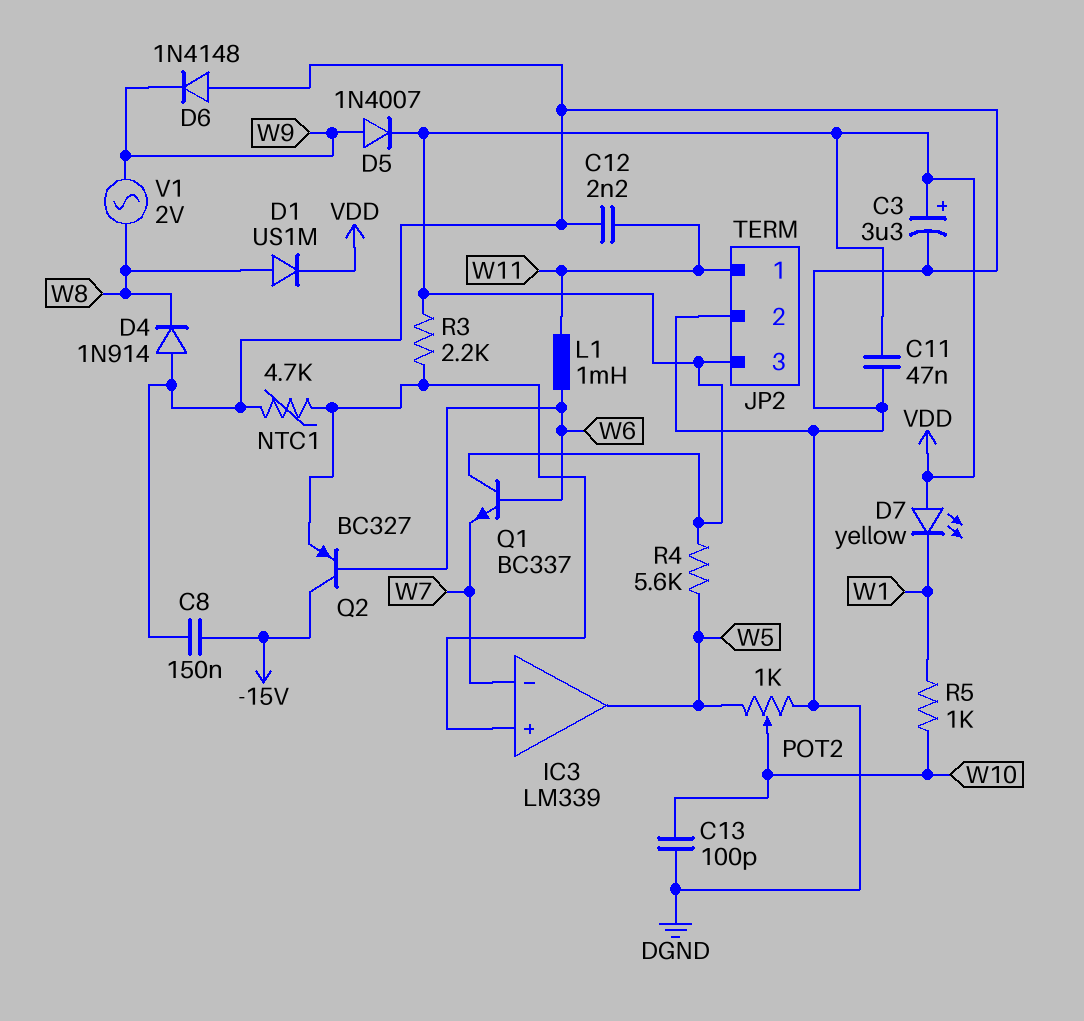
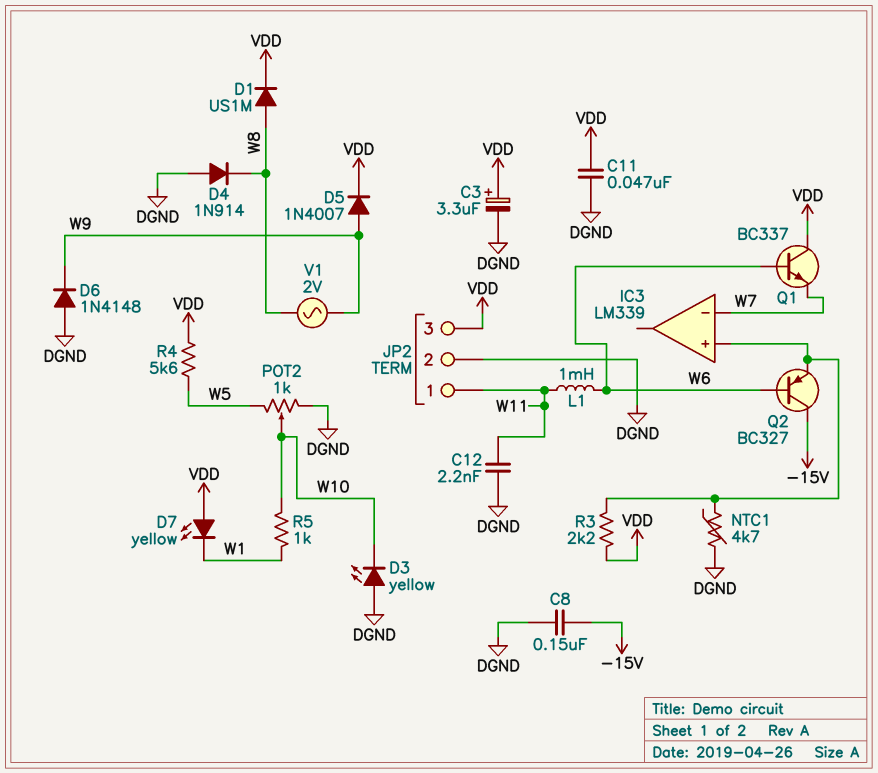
C13: 100pF (DGND, W10) -> none
D3: none -> LED yellow (A DGND, K W10)
IC3 pin out: W5 -> none

